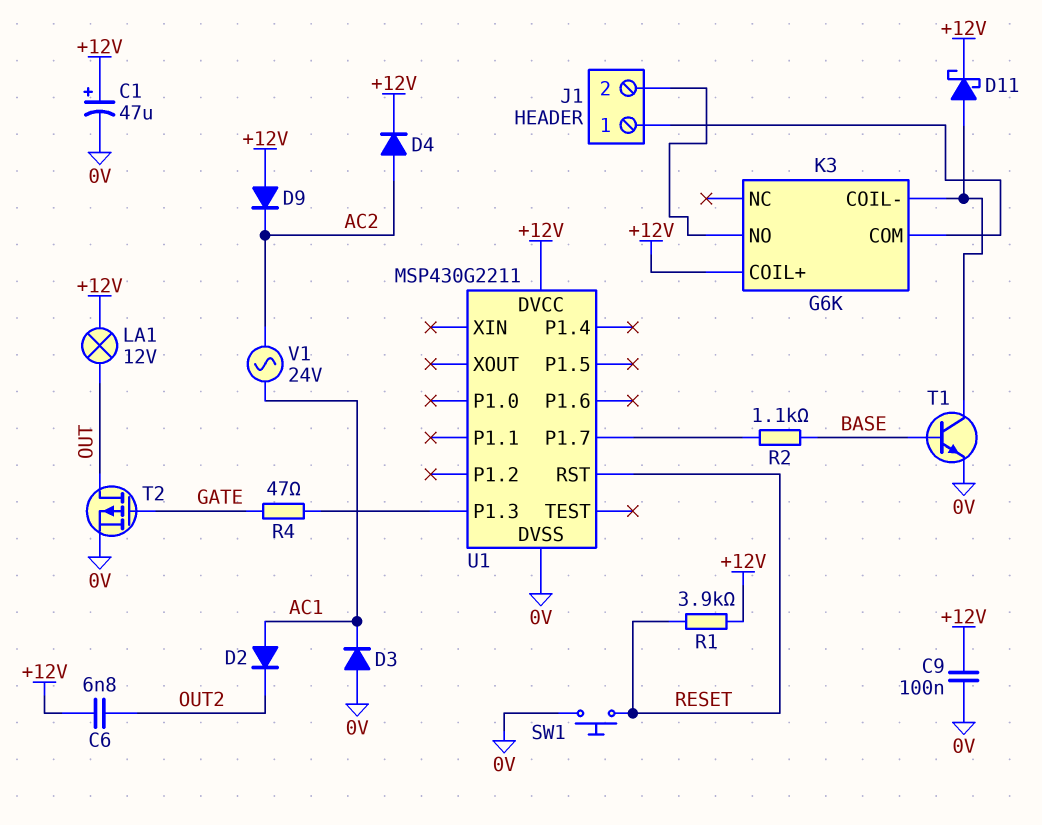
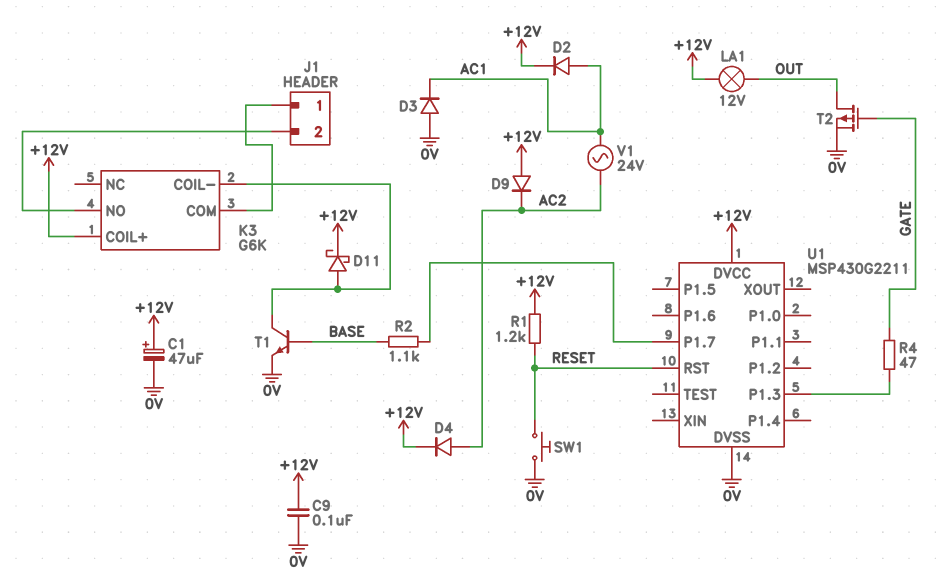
C6: 6.8nF (+12V, OUT2) -> none
D2: diode (A AC1, K OUT2) -> diode (A AC1, K +12V)
R1: 3.9k (+12V, RESET) -> 1.2k (+12V, RESET)

